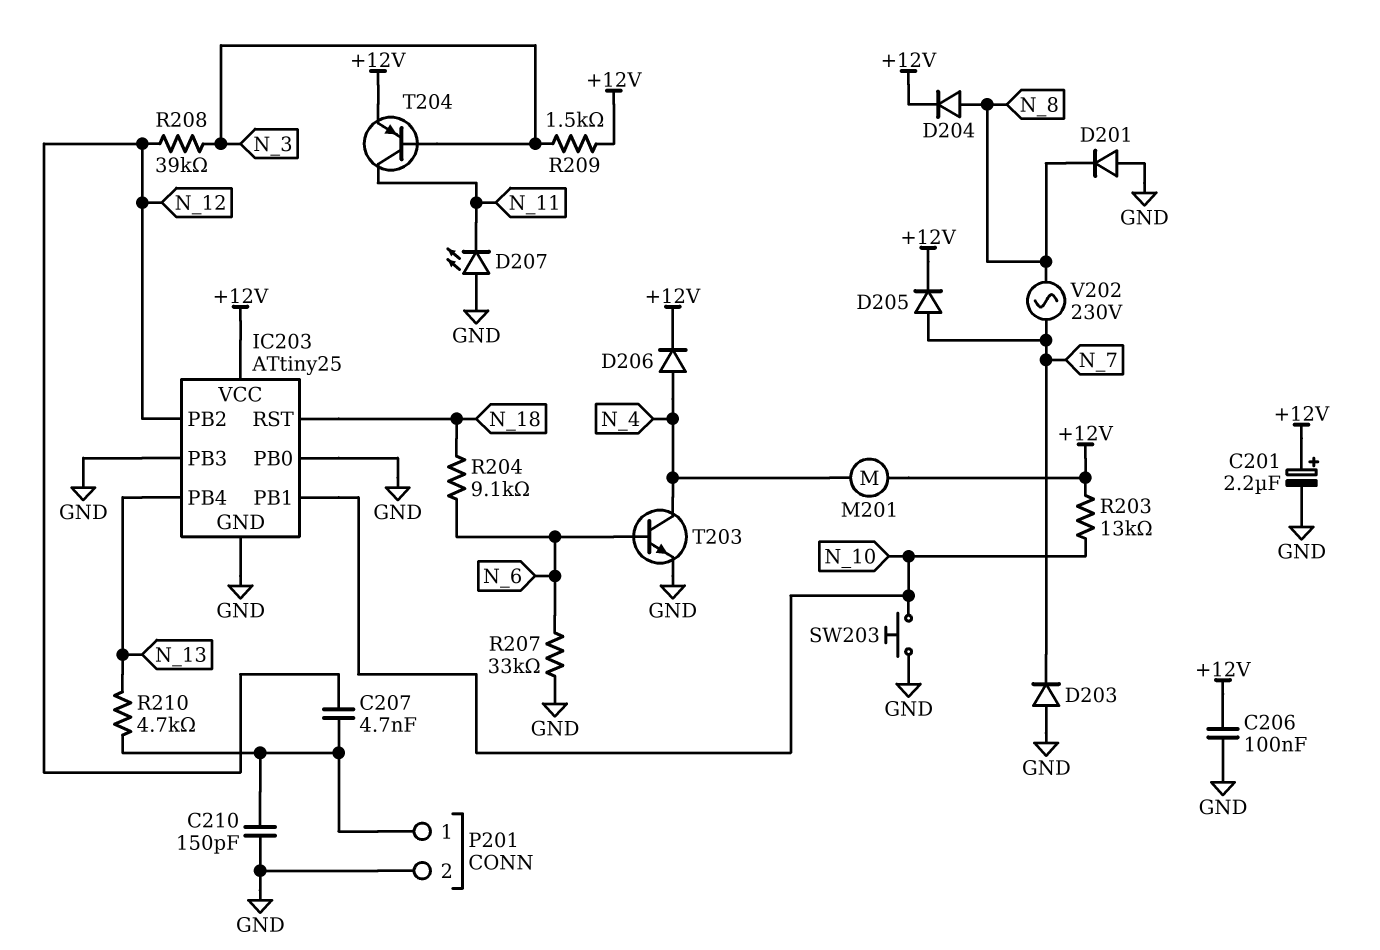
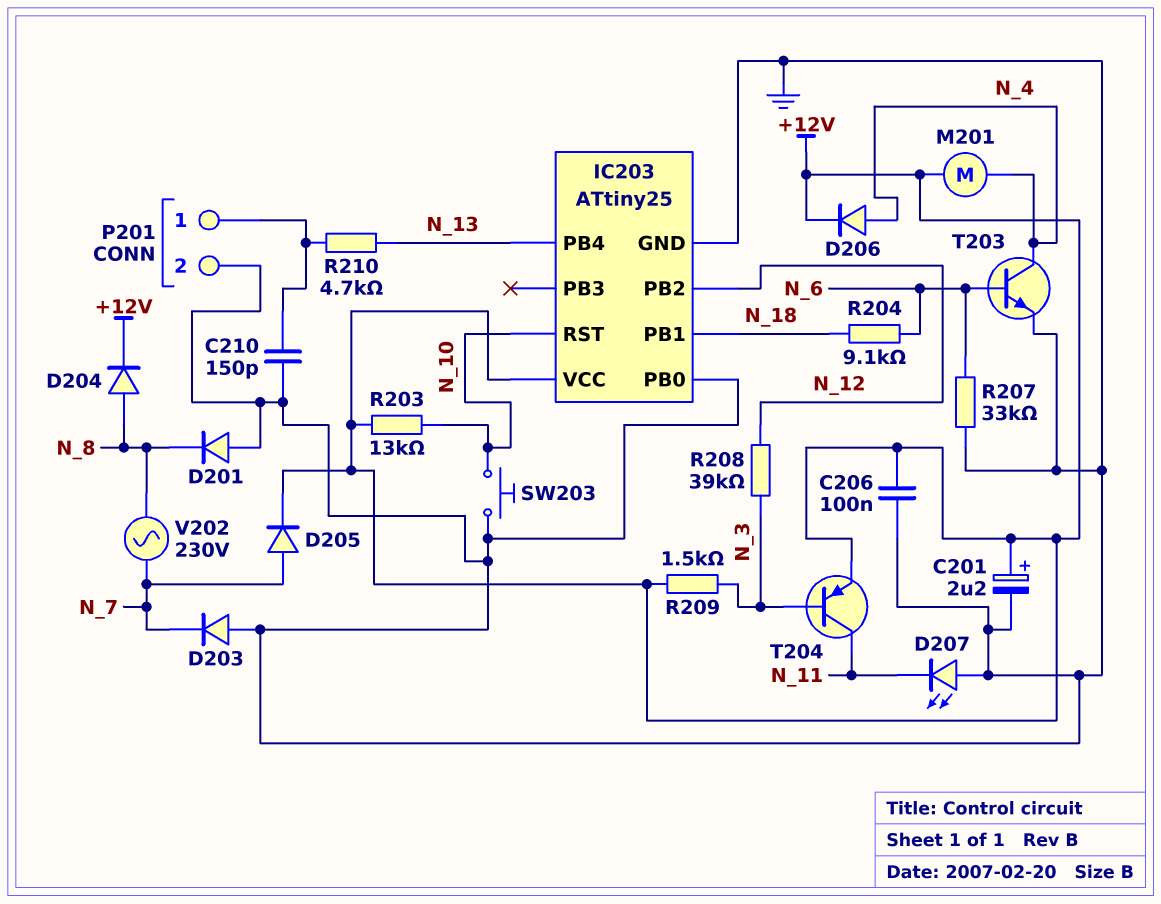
C207: 4.7nF (N_12, P201/1) -> none
IC203 pin PB1: N_10 -> N_18
IC203 pin PB3: GND -> none
IC203 pin RST: N_18 -> N_10

